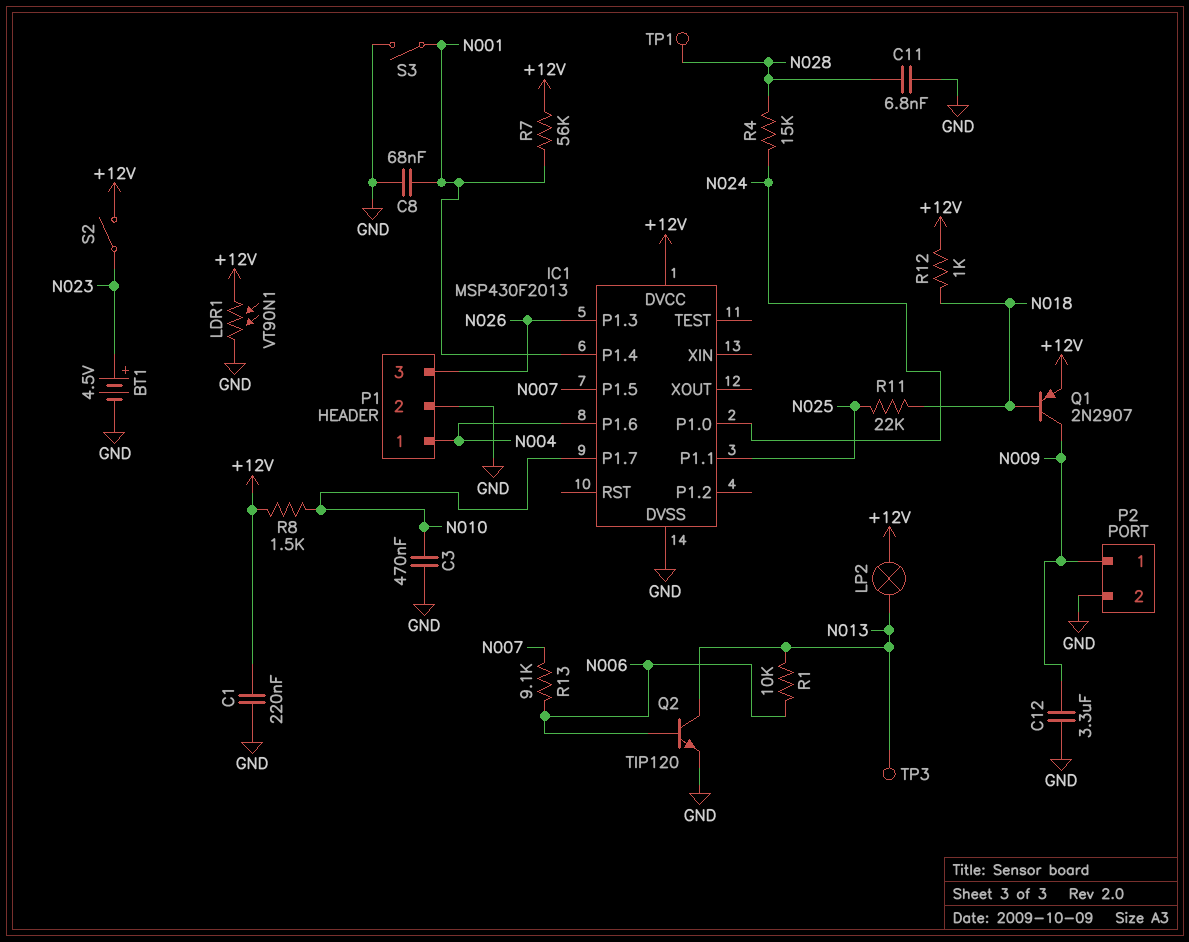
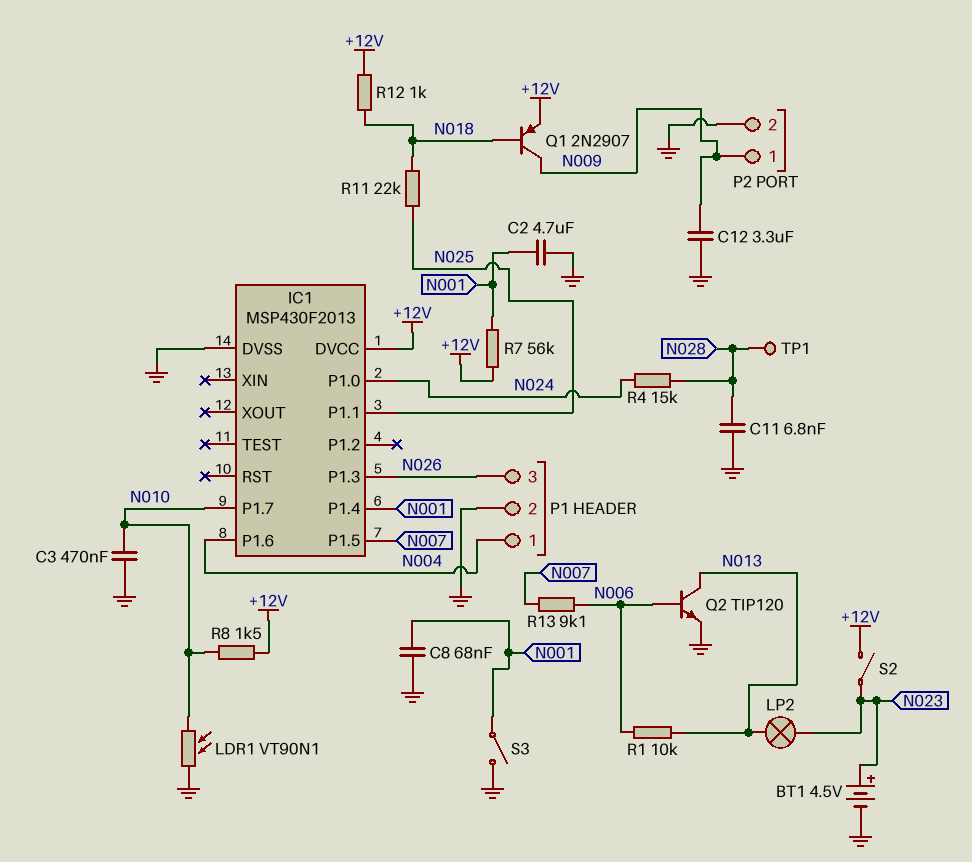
C1: 220nF (+12V, GND) -> none
C2: none -> 4.7uF (GND, N001)
LDR1: VT90N1 (+12V, GND) -> VT90N1 (GND, N010)
LP2: lamp (+12V, N013) -> lamp (N013, N023)
TP3: test point (N013) -> none

